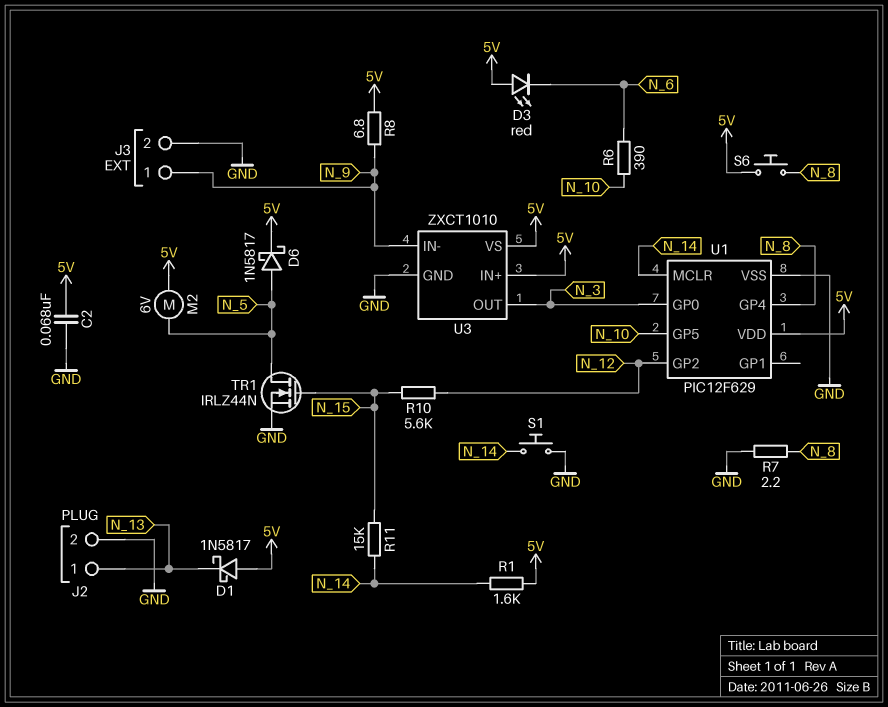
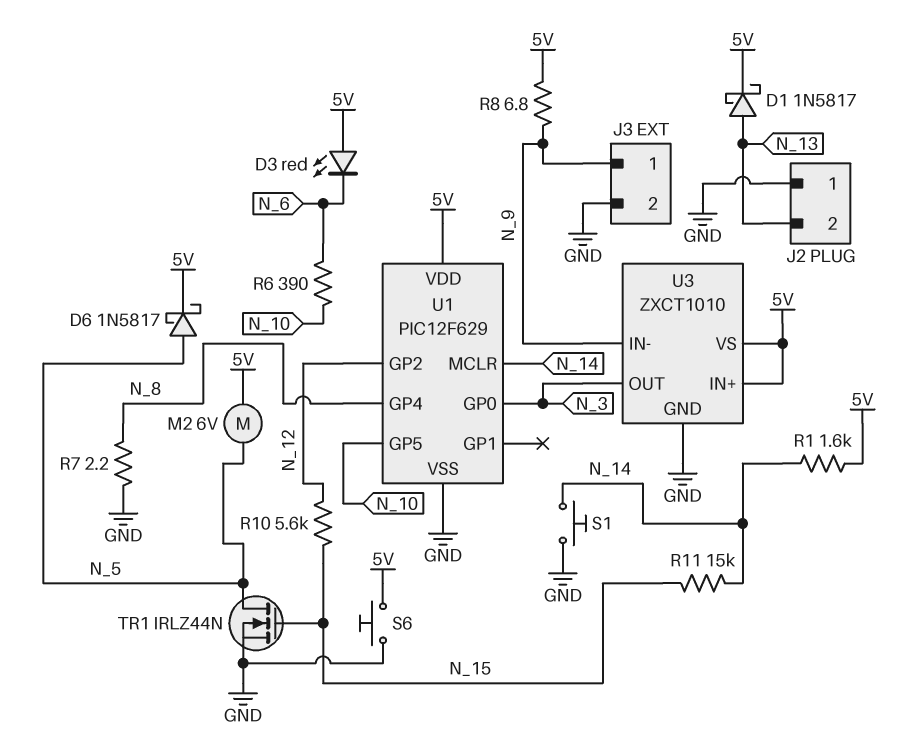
C2: 68nF (5V, GND) -> none
D1: schottky 1N5817 (A 5V, K N_13) -> schottky 1N5817 (A N_13, K 5V)
J2 pin 1: N_13 -> GND
J2 pin 2: GND -> N_13
S6: button (5V, N_8) -> button (5V, GND)

